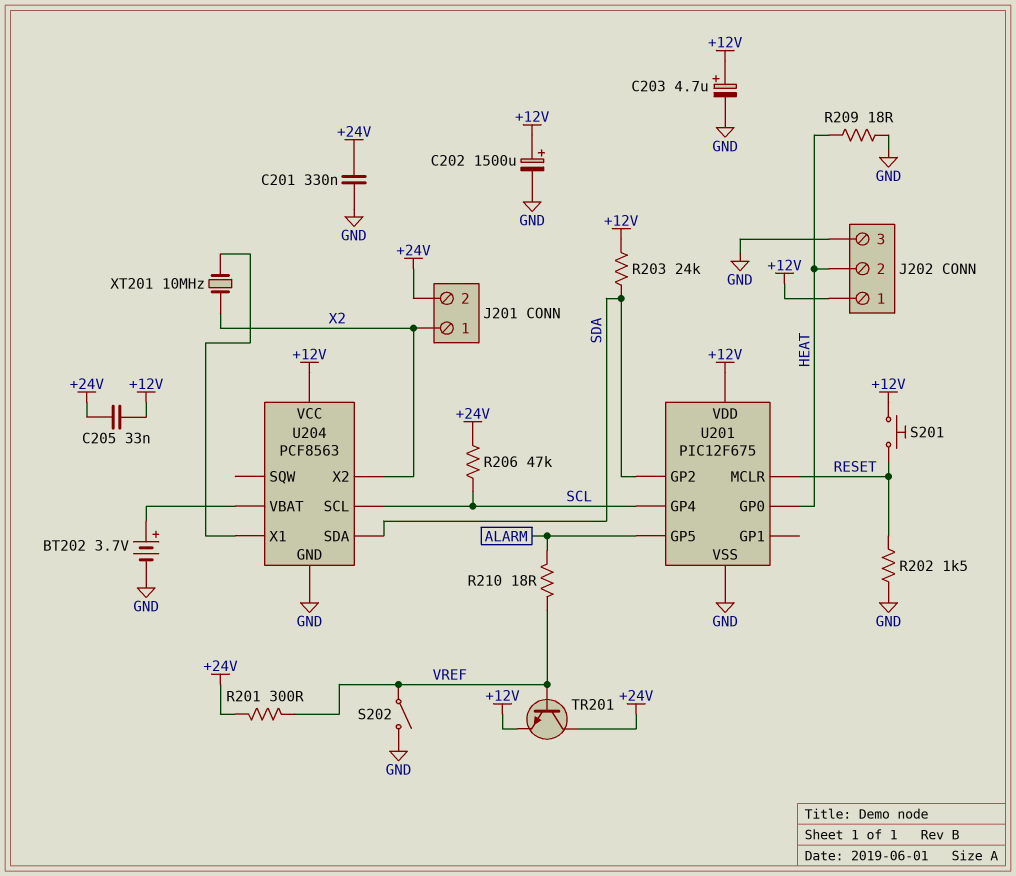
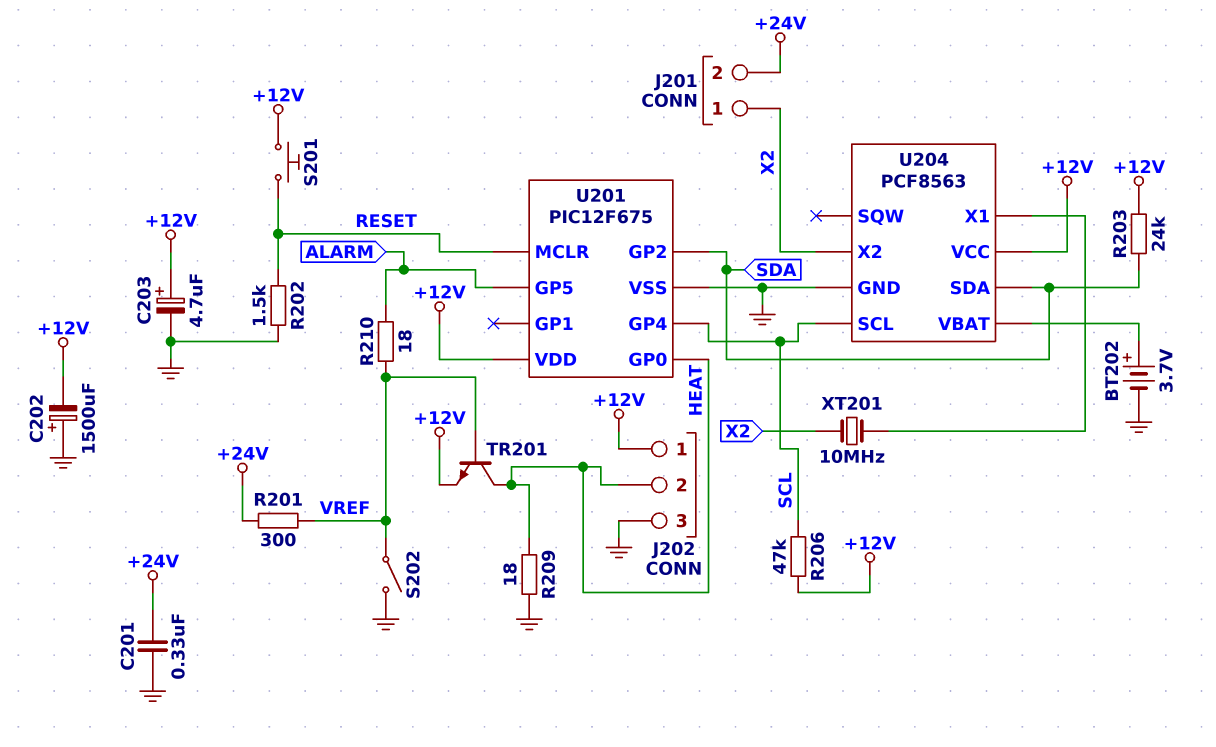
C202: 1500uF (plus +12V, minus GND) -> 1500uF (plus GND, minus +12V)
C205: 33nF (+12V, +24V) -> none
R206: 47k (+24V, SCL) -> 47k (+12V, SCL)
TR201: NPN (B VREF, C +24V, E +12V) -> NPN (B VREF, C HEAT, E +12V)

